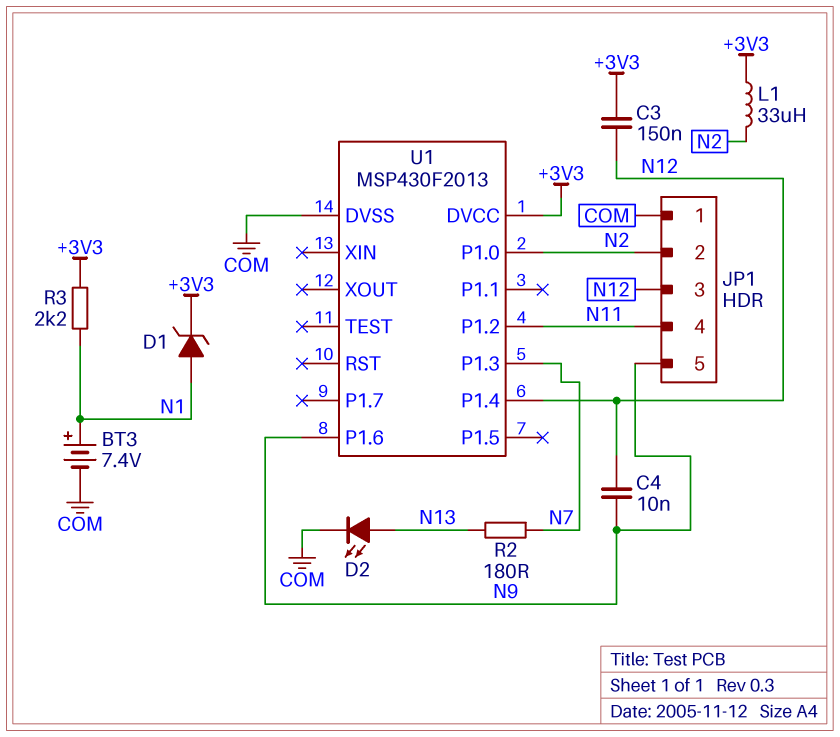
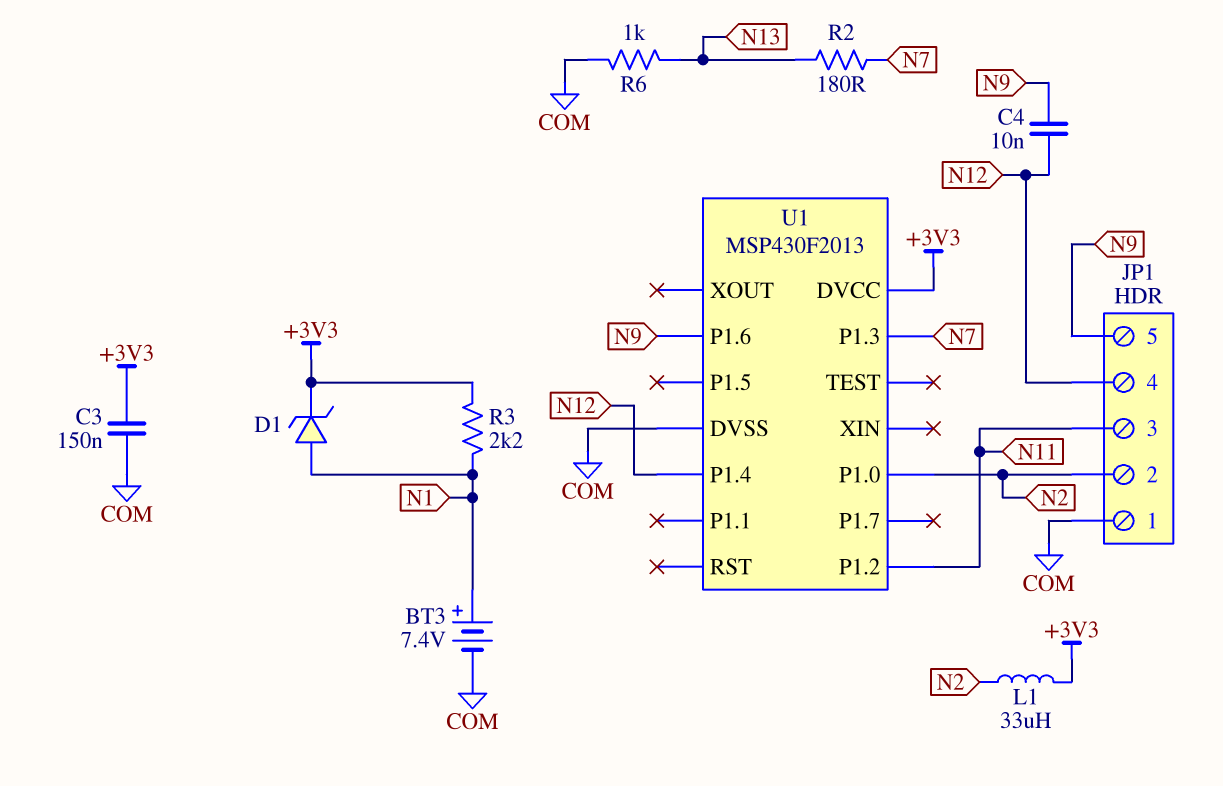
C3: 150nF (+3V3, N12) -> 150nF (+3V3, COM)
D2: LED (A N13, K COM) -> none
JP1 pin 3: N12 -> N11
JP1 pin 4: N11 -> N12
R6: none -> 1k (COM, N13)

